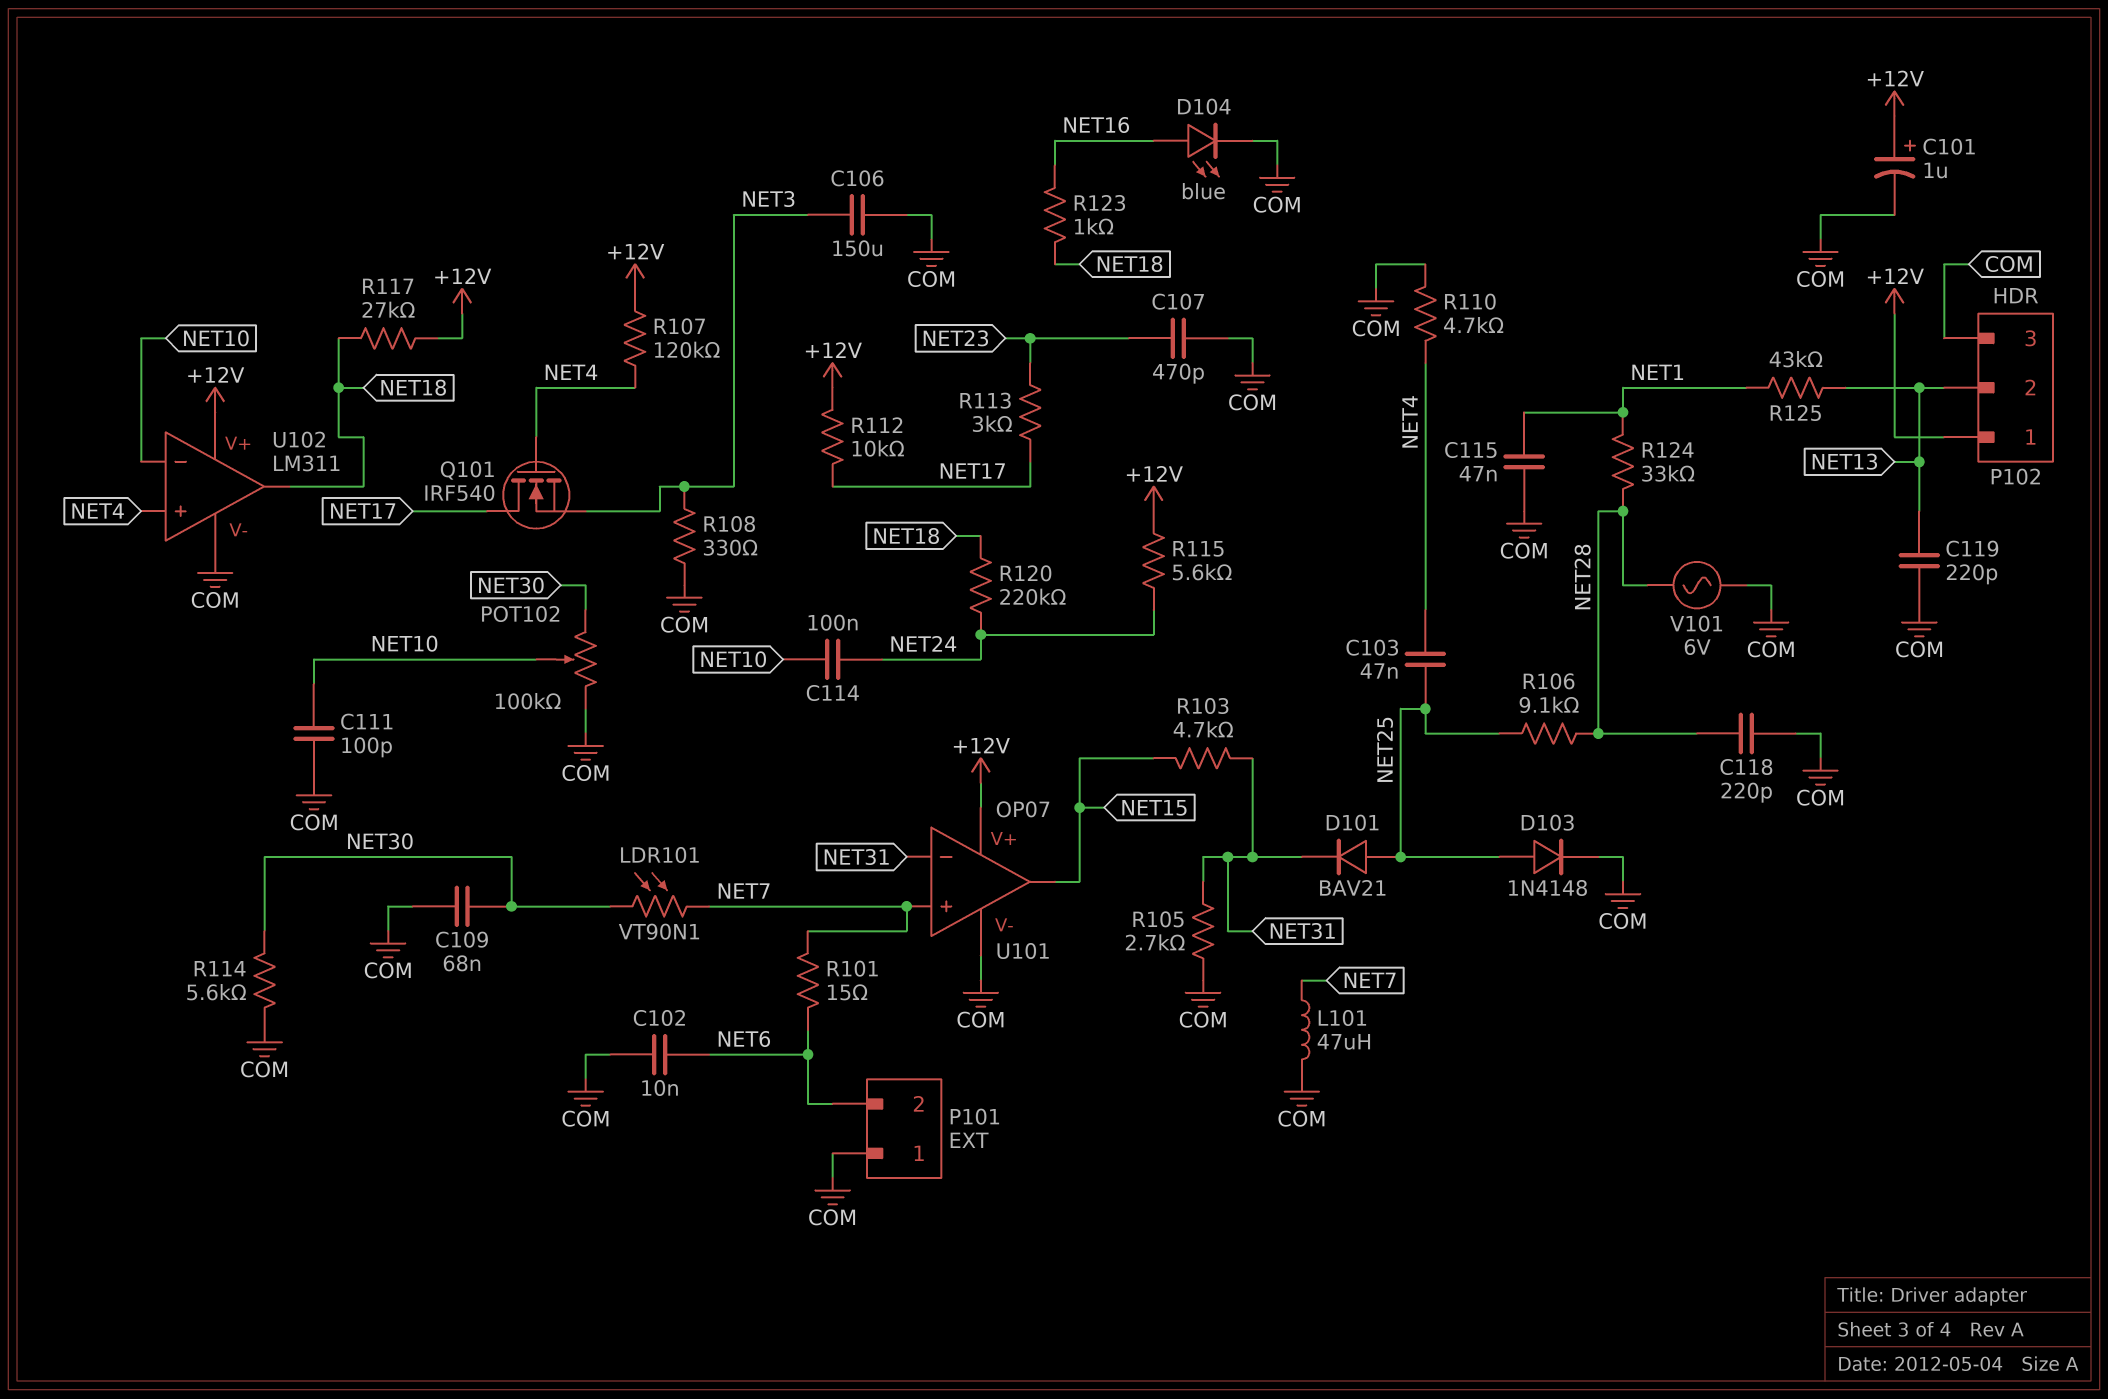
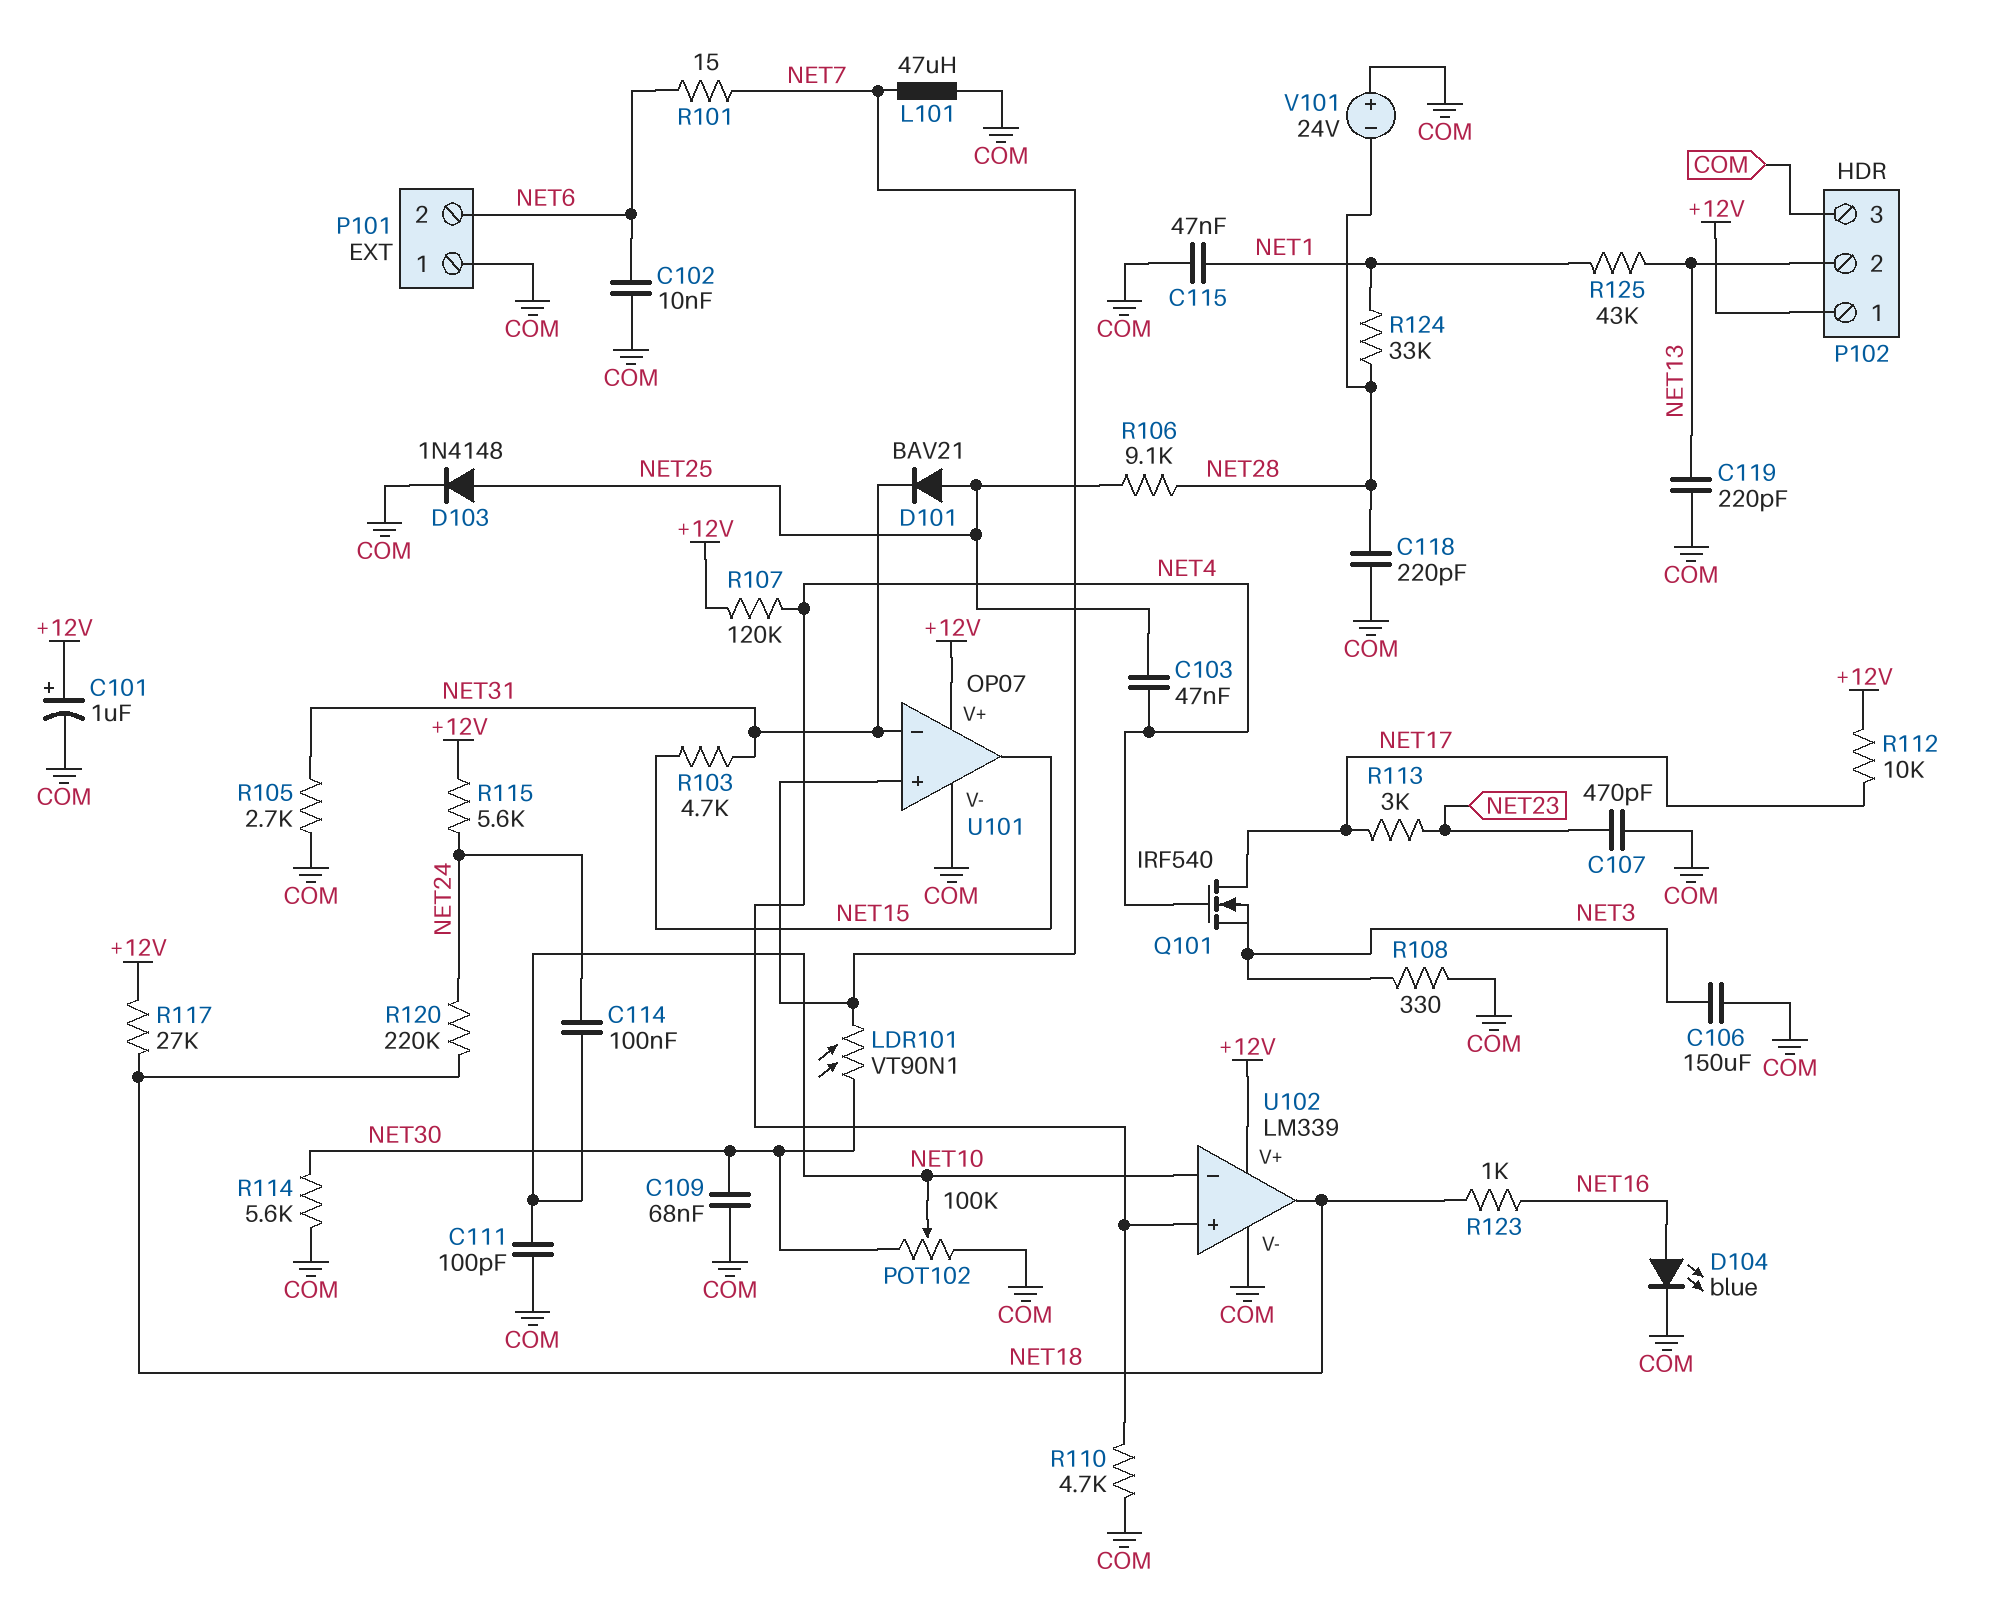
U102: LM311 -> LM339
V101: AC 6V (COM, NET28) -> 24V (plus COM, minus NET28)

